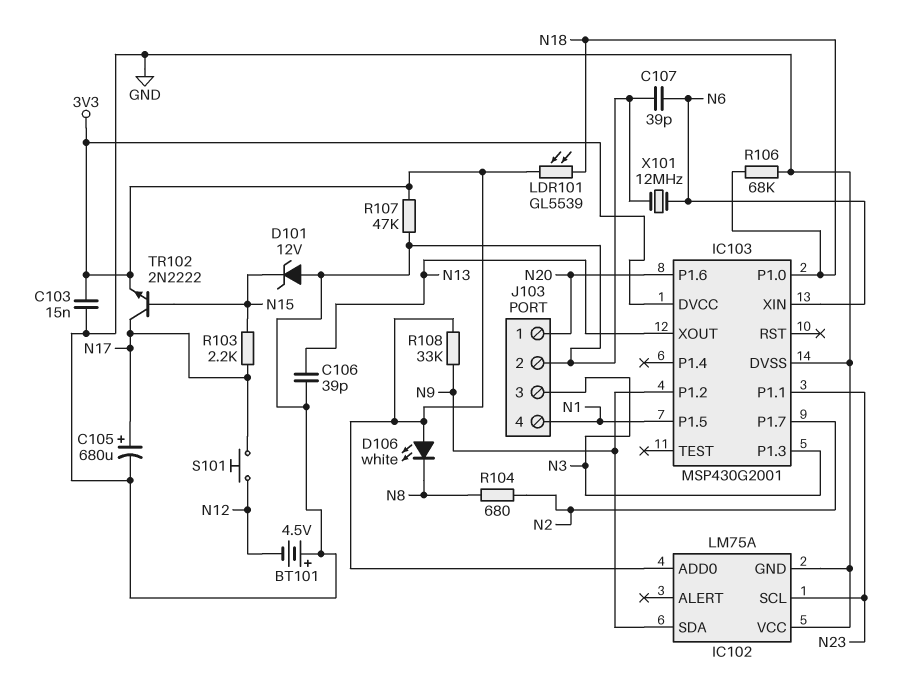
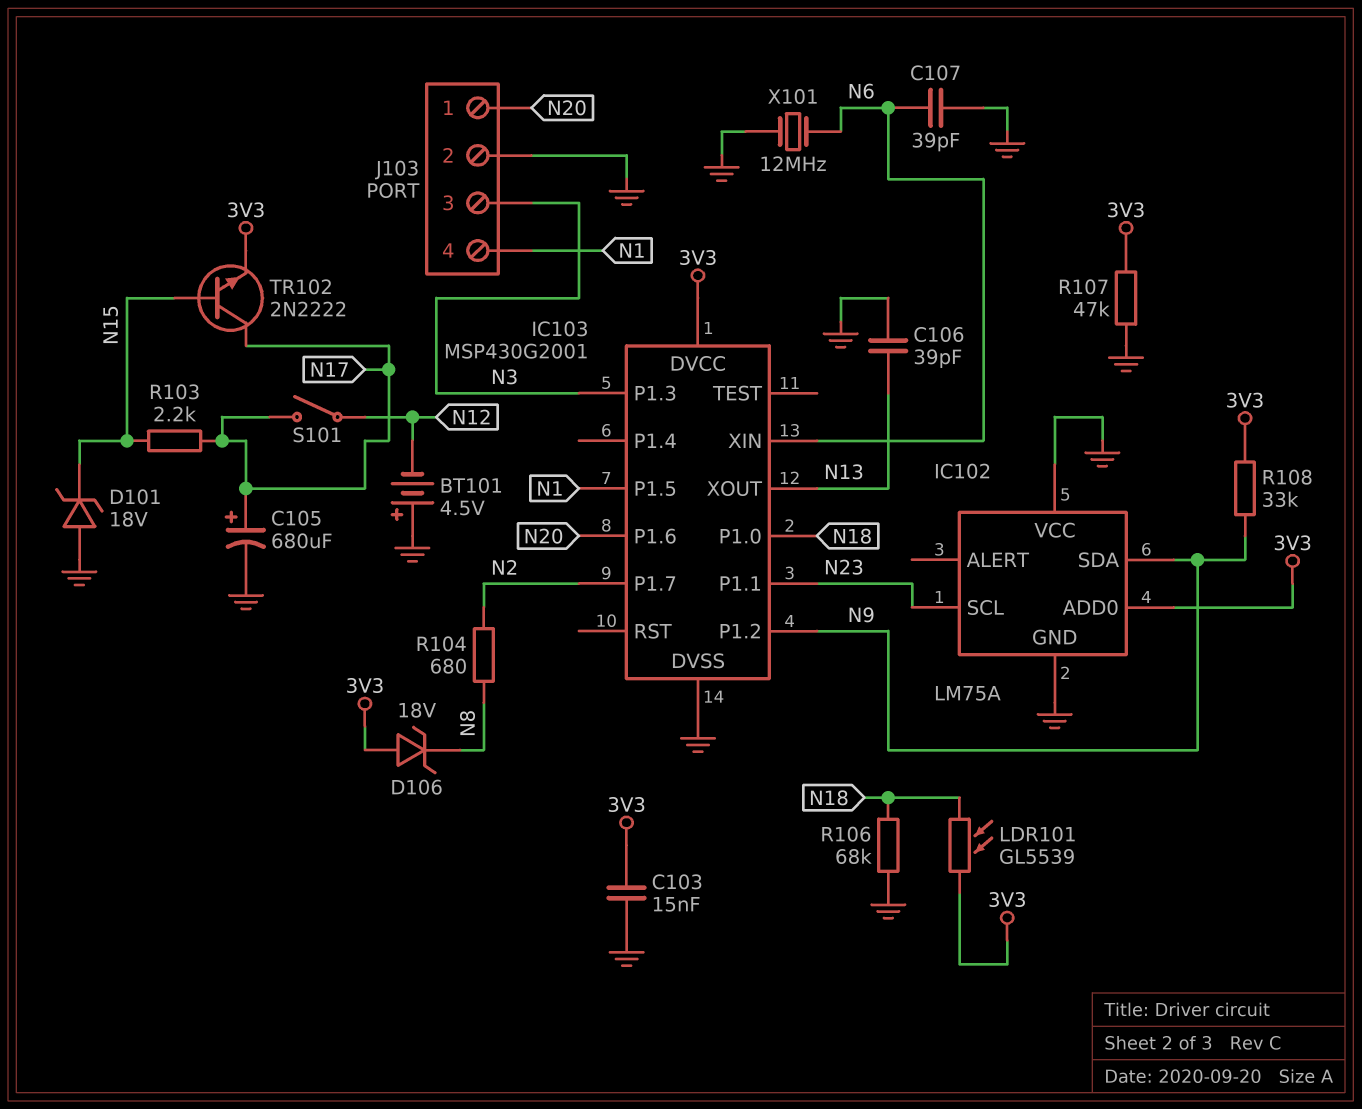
D101: zener 12V (A GND, K N15) -> zener 18V (A GND, K N15)
D106: LED white (A 3V3, K N8) -> zener 18V (A 3V3, K N8)
S101: button (N12, N17) -> switch (N12, N17)

